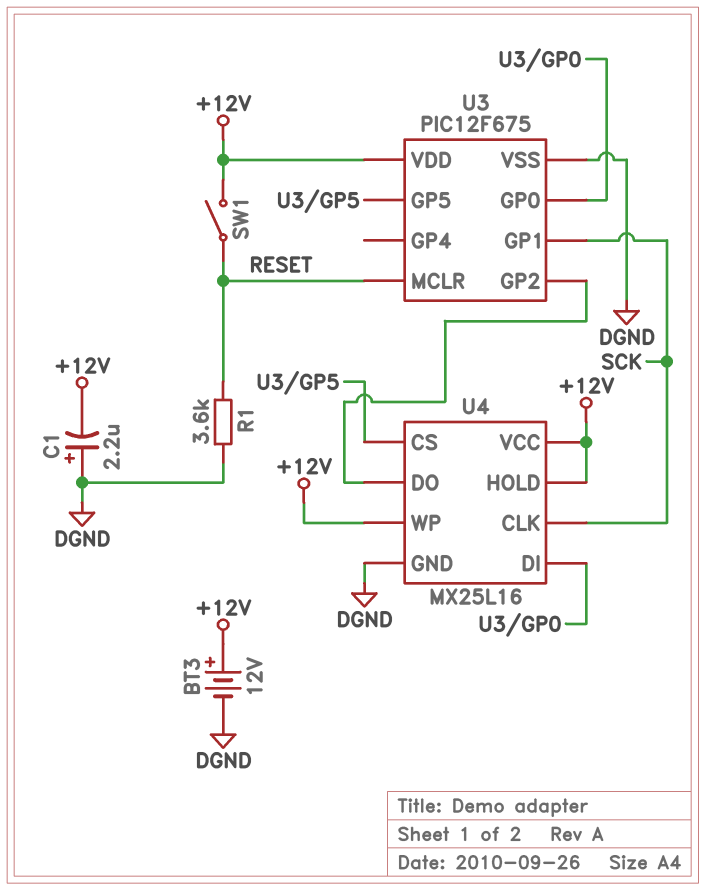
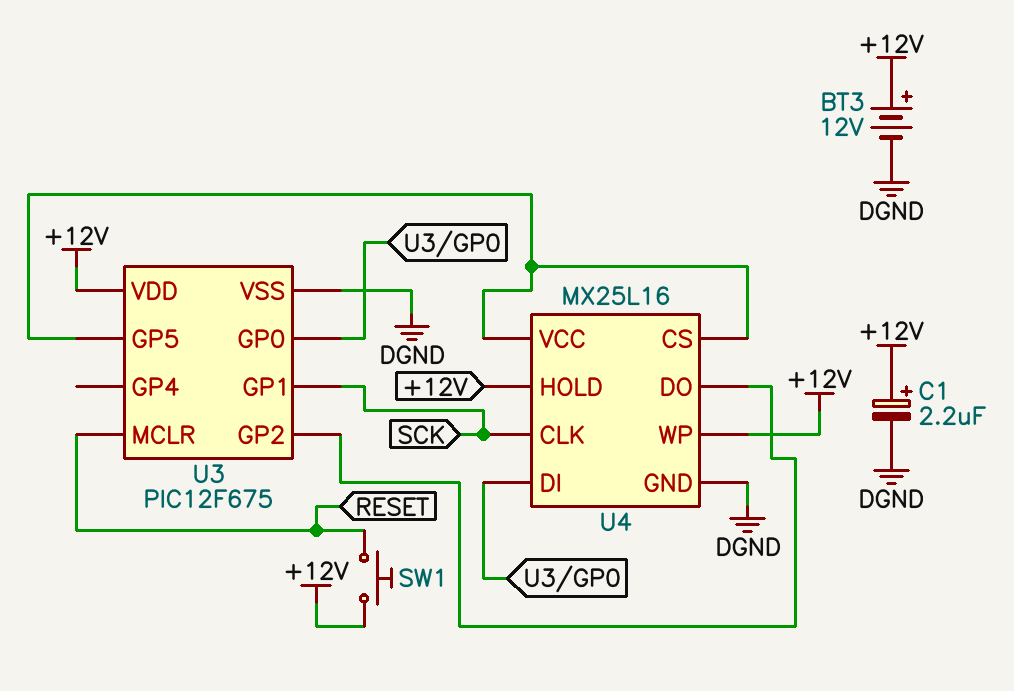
C1: 2.2uF (plus DGND, minus +12V) -> 2.2uF (plus +12V, minus DGND)
R1: 3.6k (DGND, RESET) -> none
SW1: switch (+12V, RESET) -> button (+12V, RESET)
U4 pin VCC: +12V -> U3/GP5

